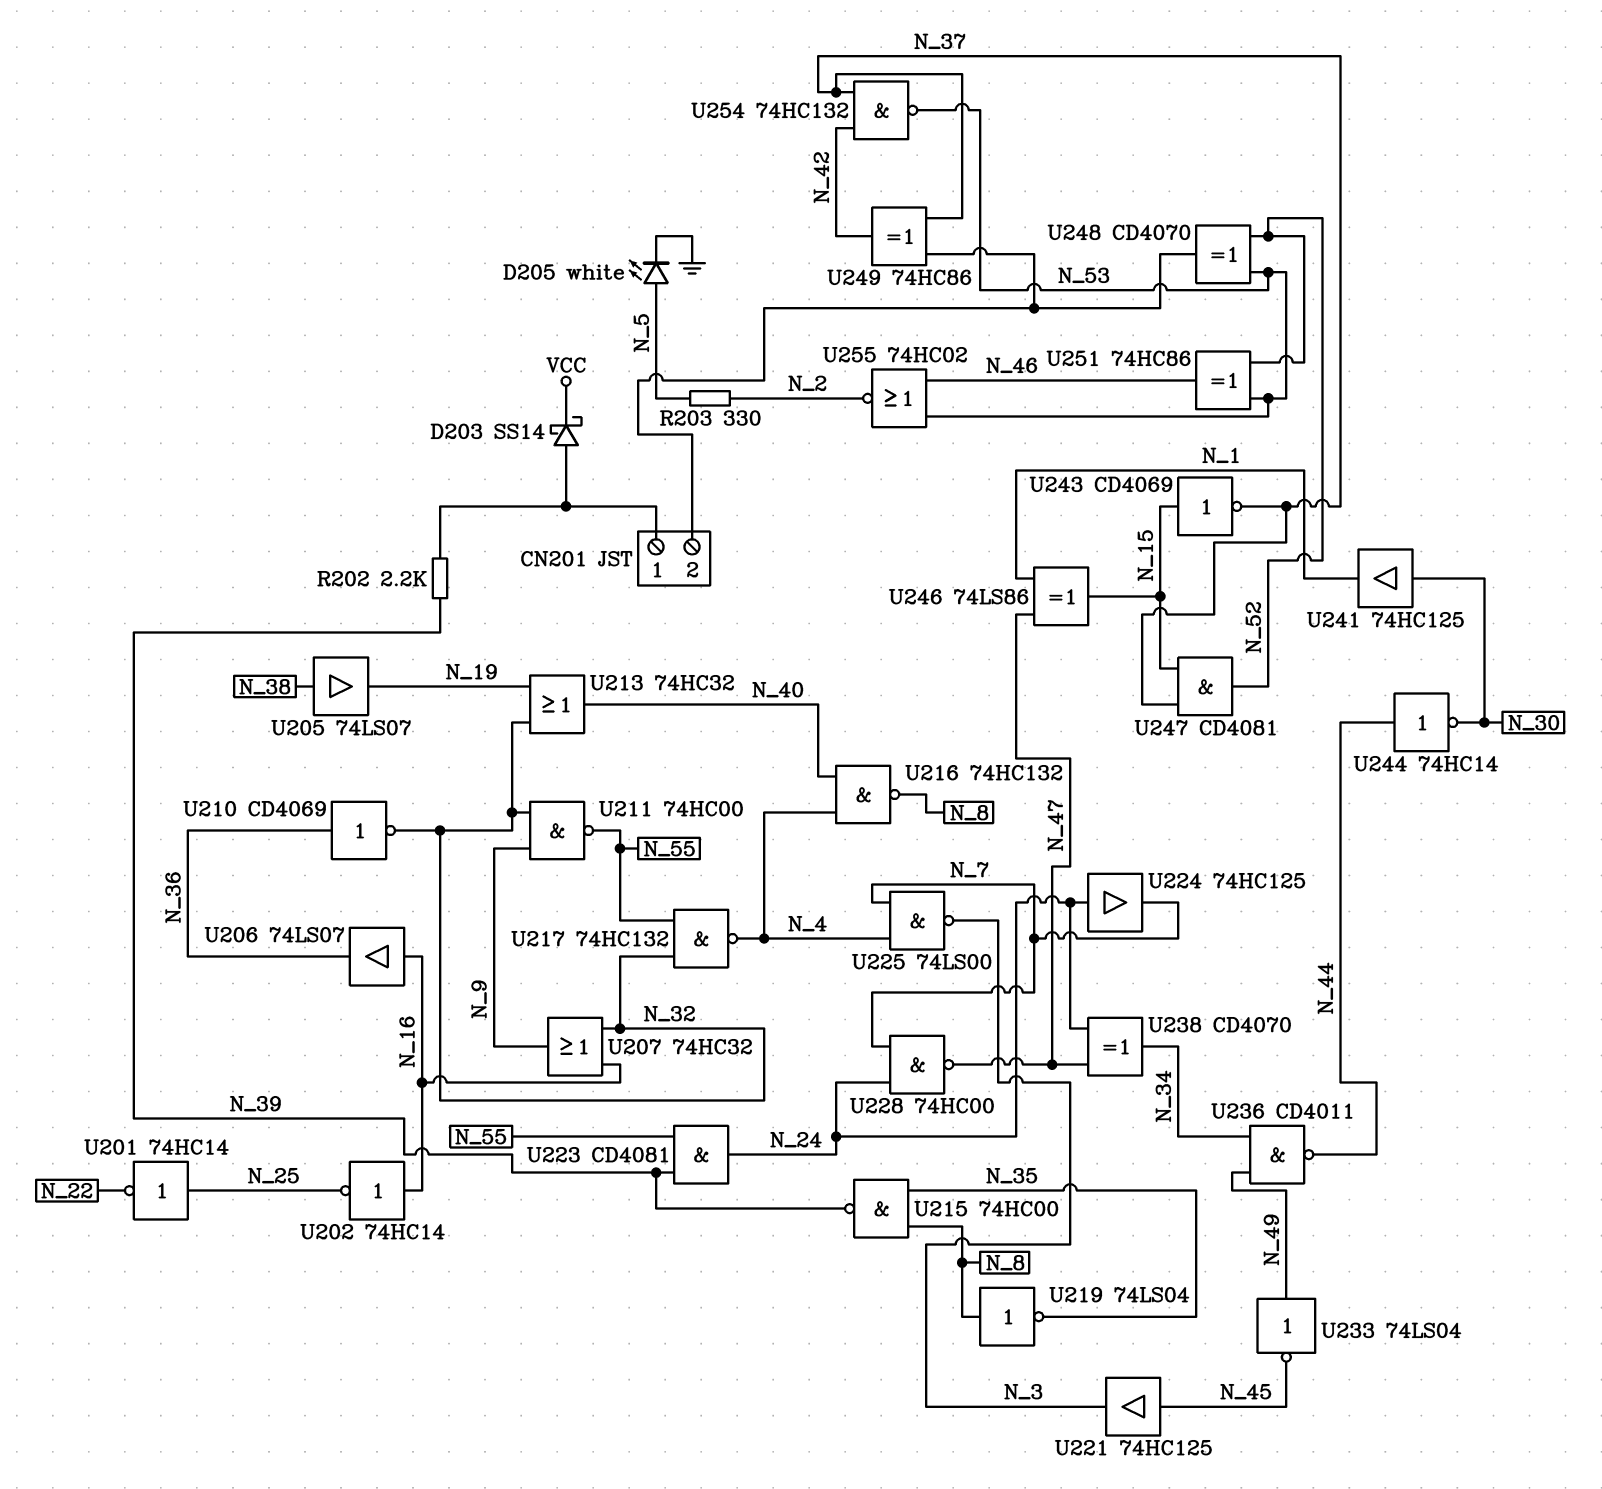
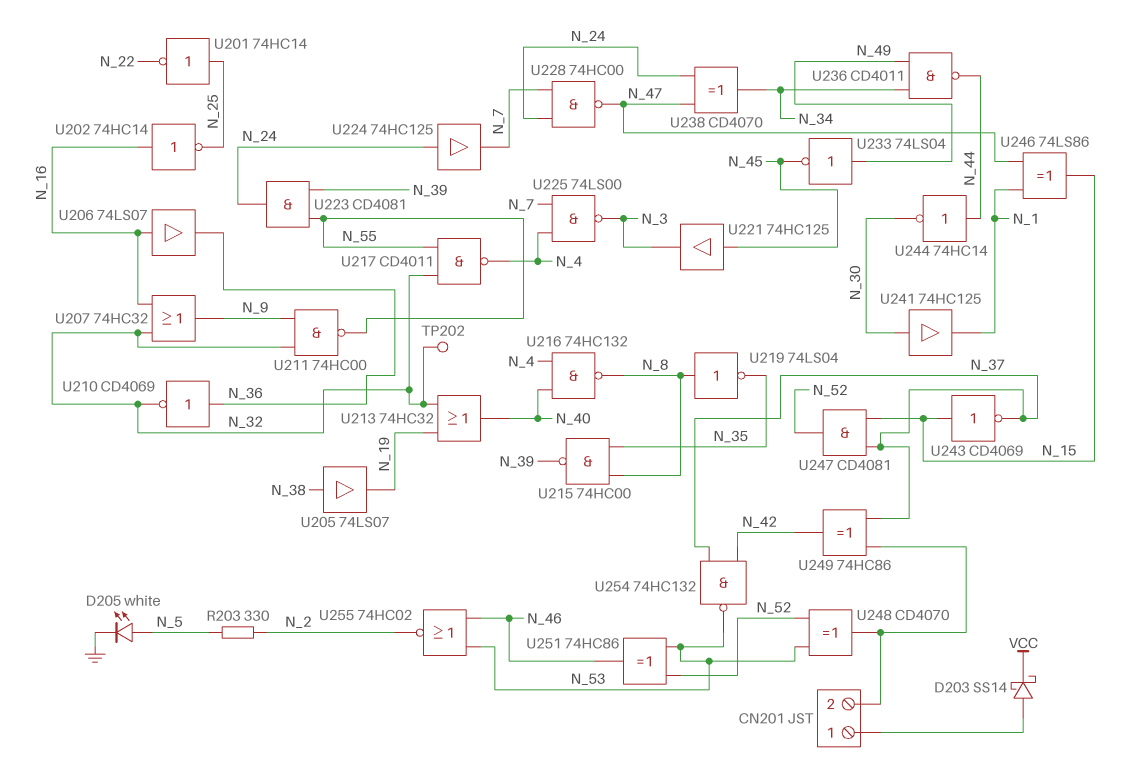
R202: 2.2k (CN201/1, N_39) -> none
TP202: none -> test point (N_32)
U217: NAND 74HC132 (in N_32, in N_55, out N_4) -> NAND CD4011 (in N_32, in N_55, out N_4)

